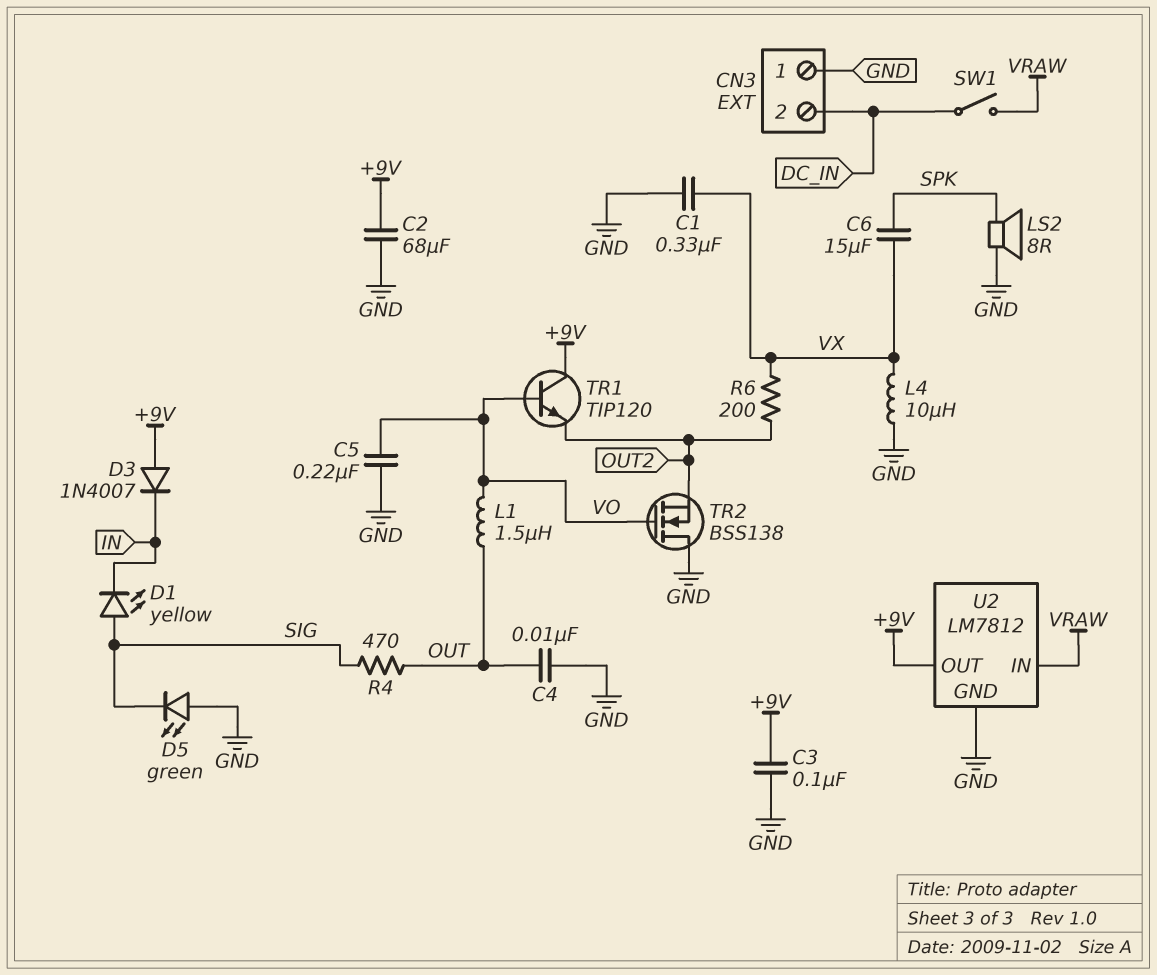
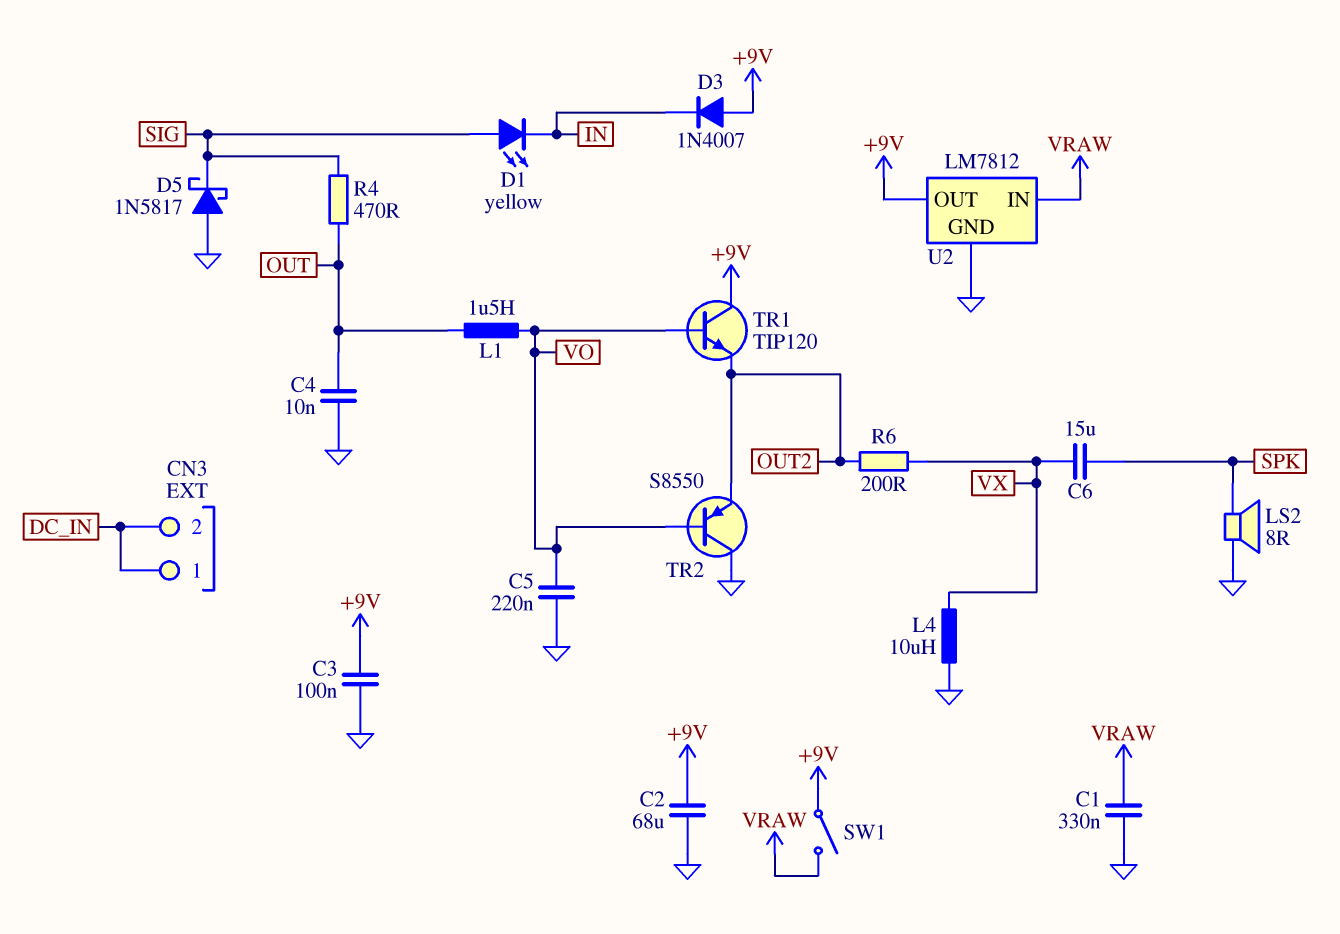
C1: 330nF (GND, VX) -> 330nF (GND, VRAW)
CN3 pin 1: GND -> DC_IN
D5: LED green (A GND, K SIG) -> schottky 1N5817 (A GND, K SIG)
SW1: switch (DC_IN, VRAW) -> switch (+9V, VRAW)
TR2: NMOS BSS138 (G VO, D GND, S OUT2) -> PNP S8550 (B VO, C GND, E OUT2)

